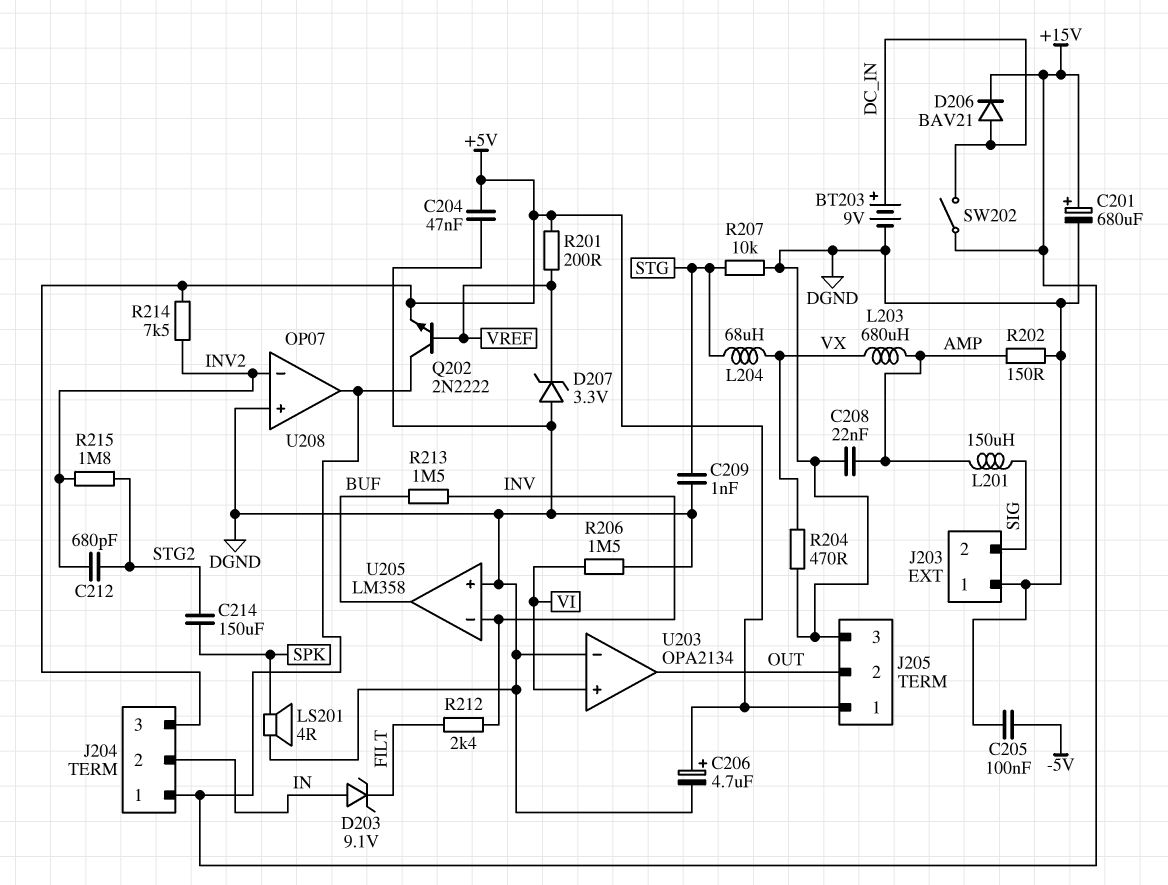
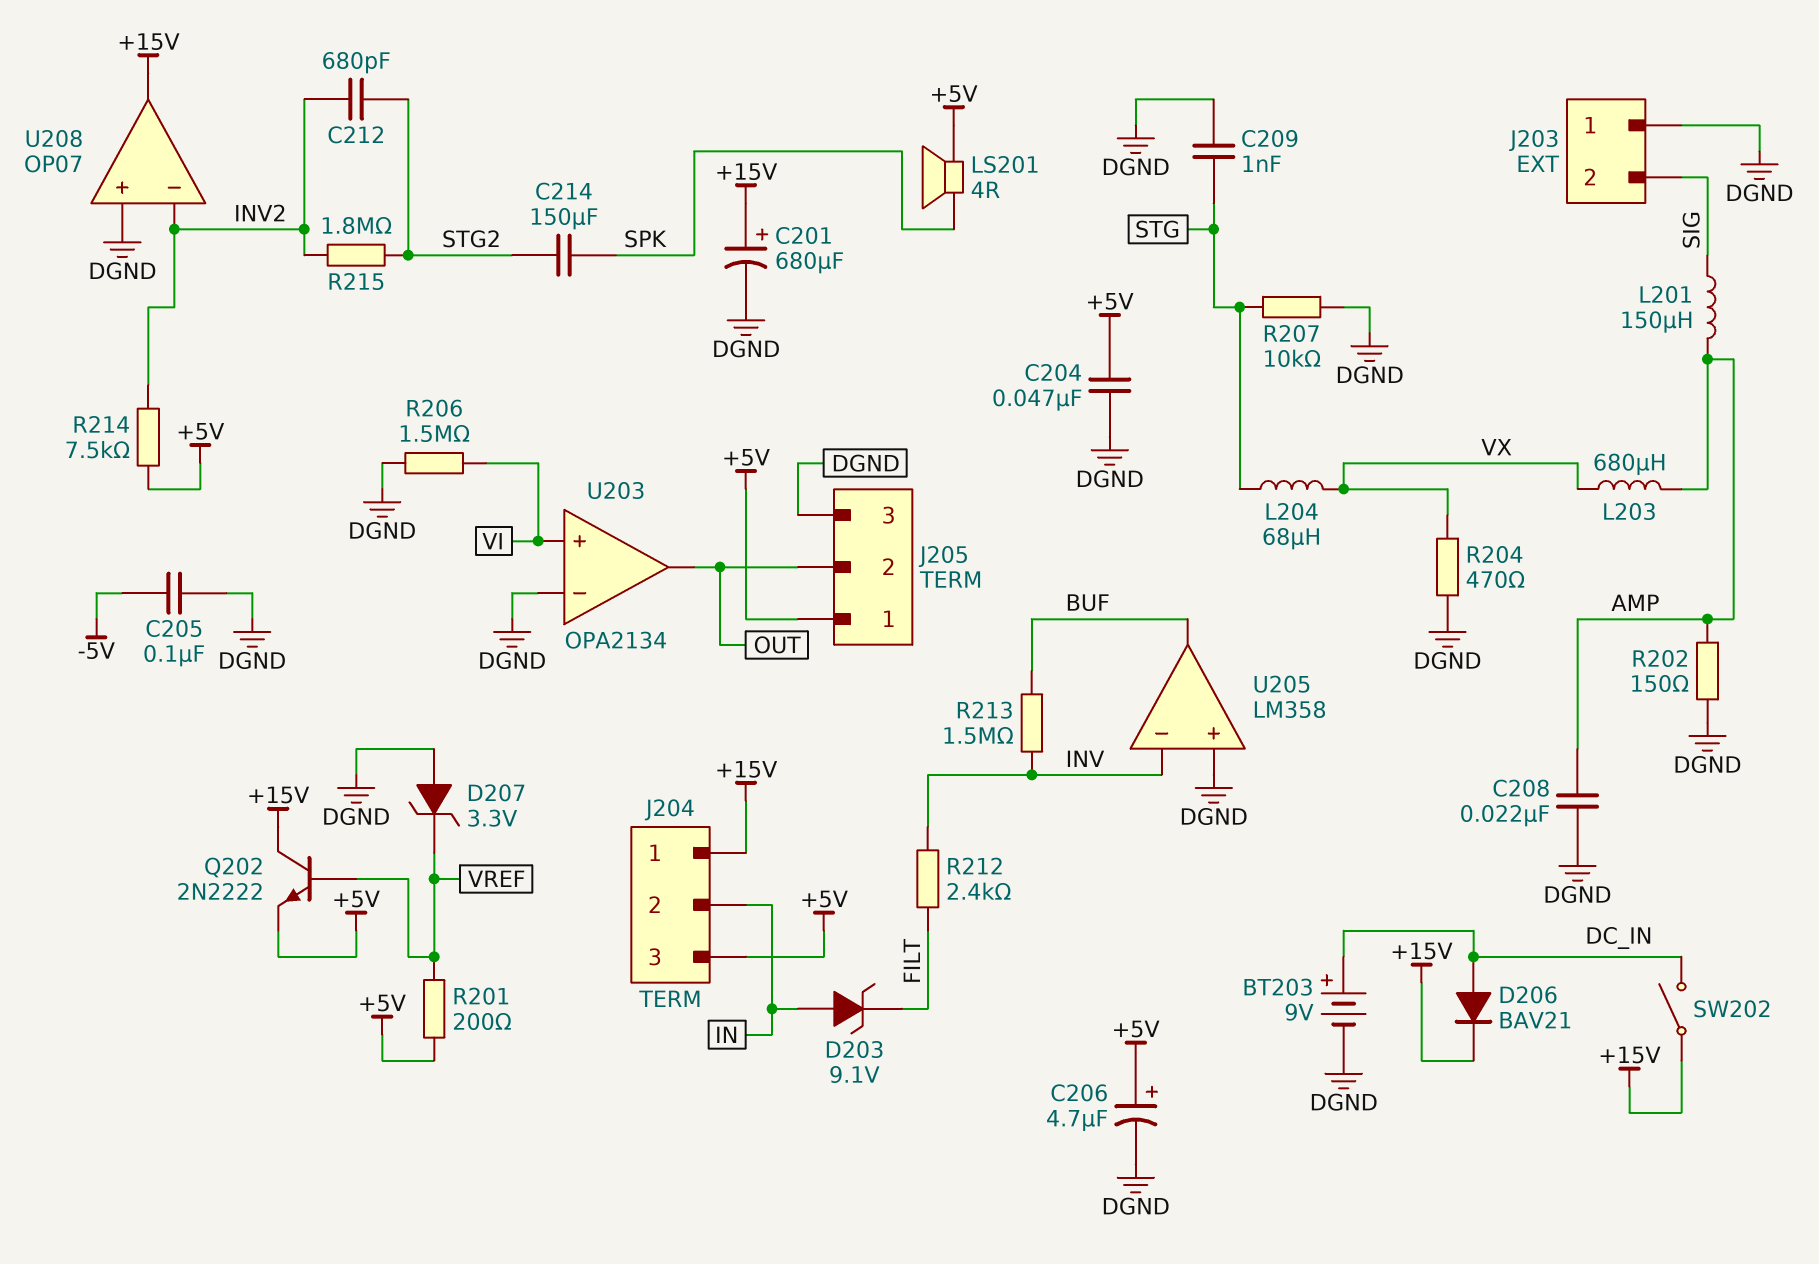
LS201: speaker 4R (DGND, SPK) -> speaker 4R (+5V, SPK)

